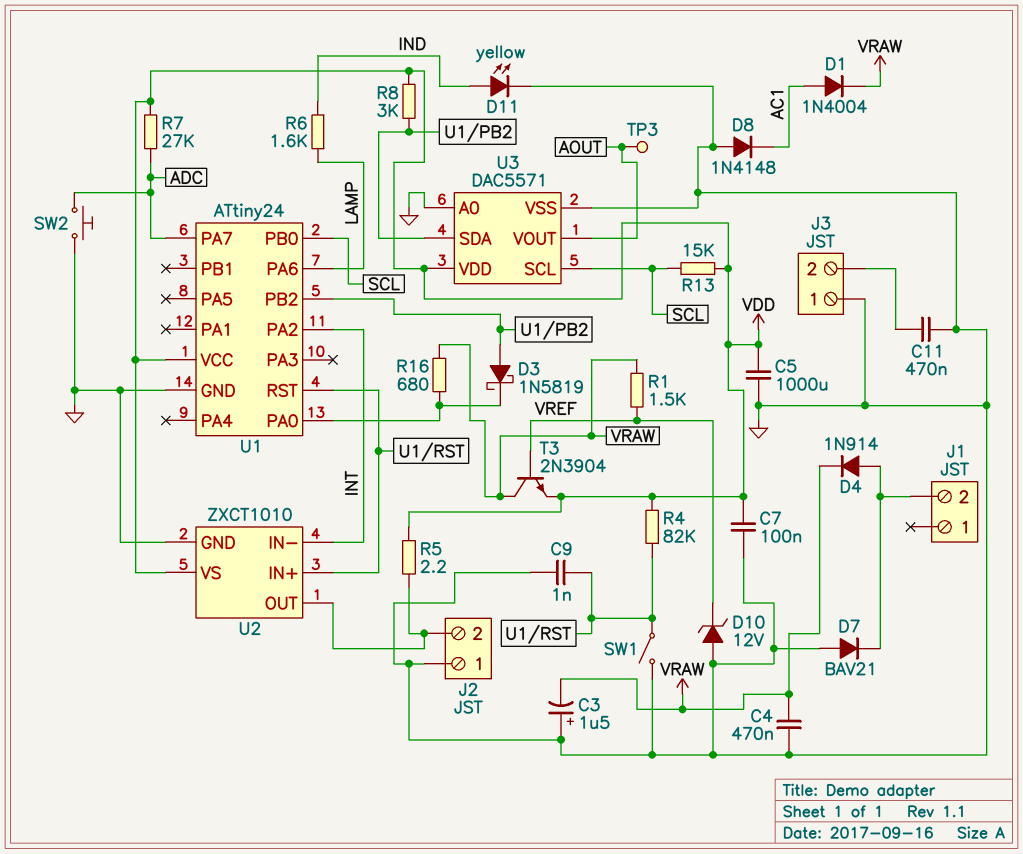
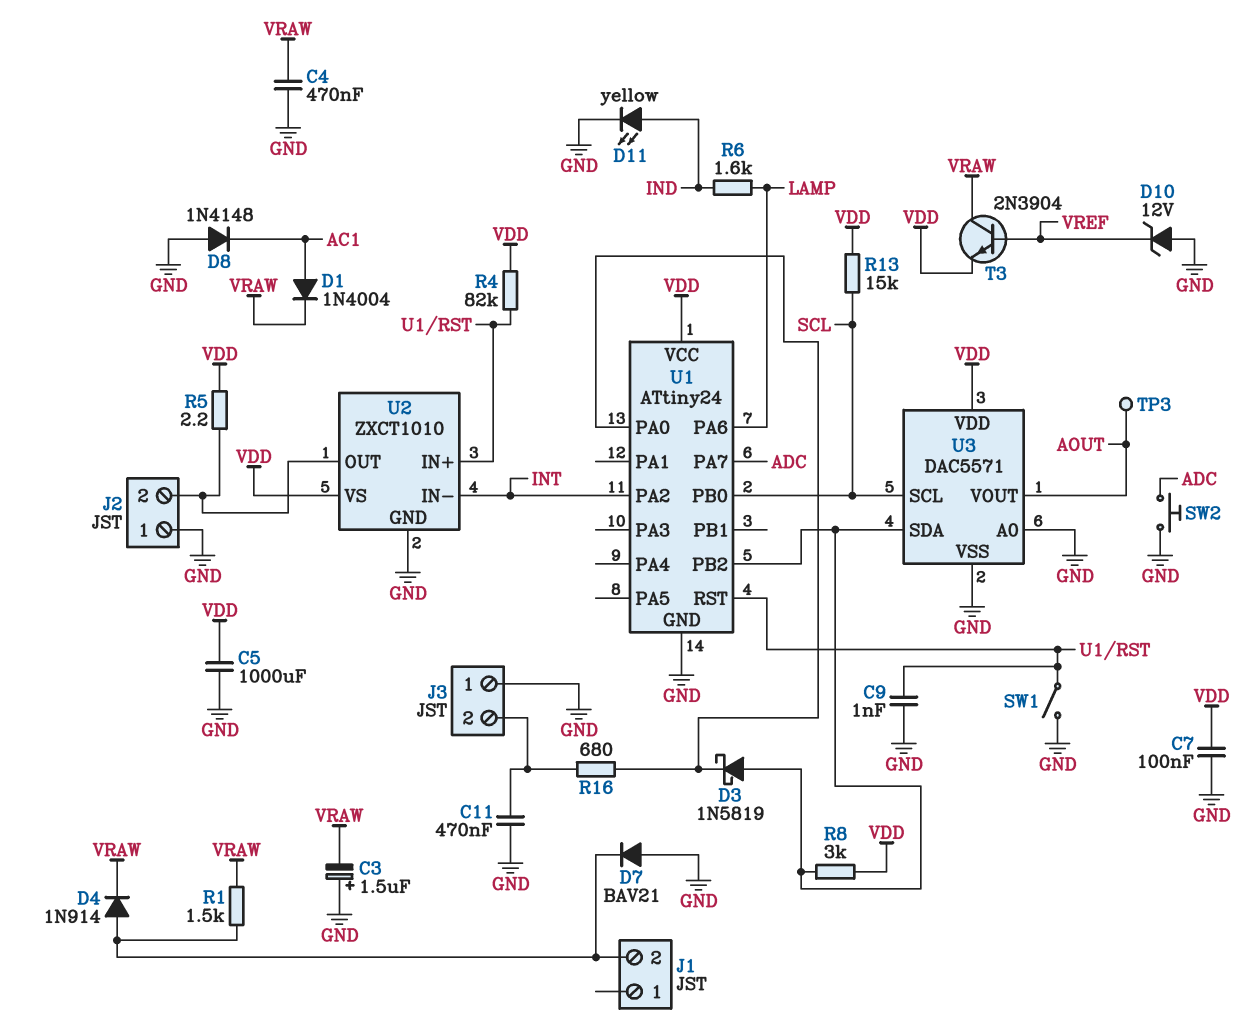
R1: 1.5k (VRAW, VREF) -> 1.5k (J1/2, VRAW)
R7: 27k (ADC, VDD) -> none
R16: 680 (U1/PA0, VRAW) -> 680 (J3/2, U1/PA0)

